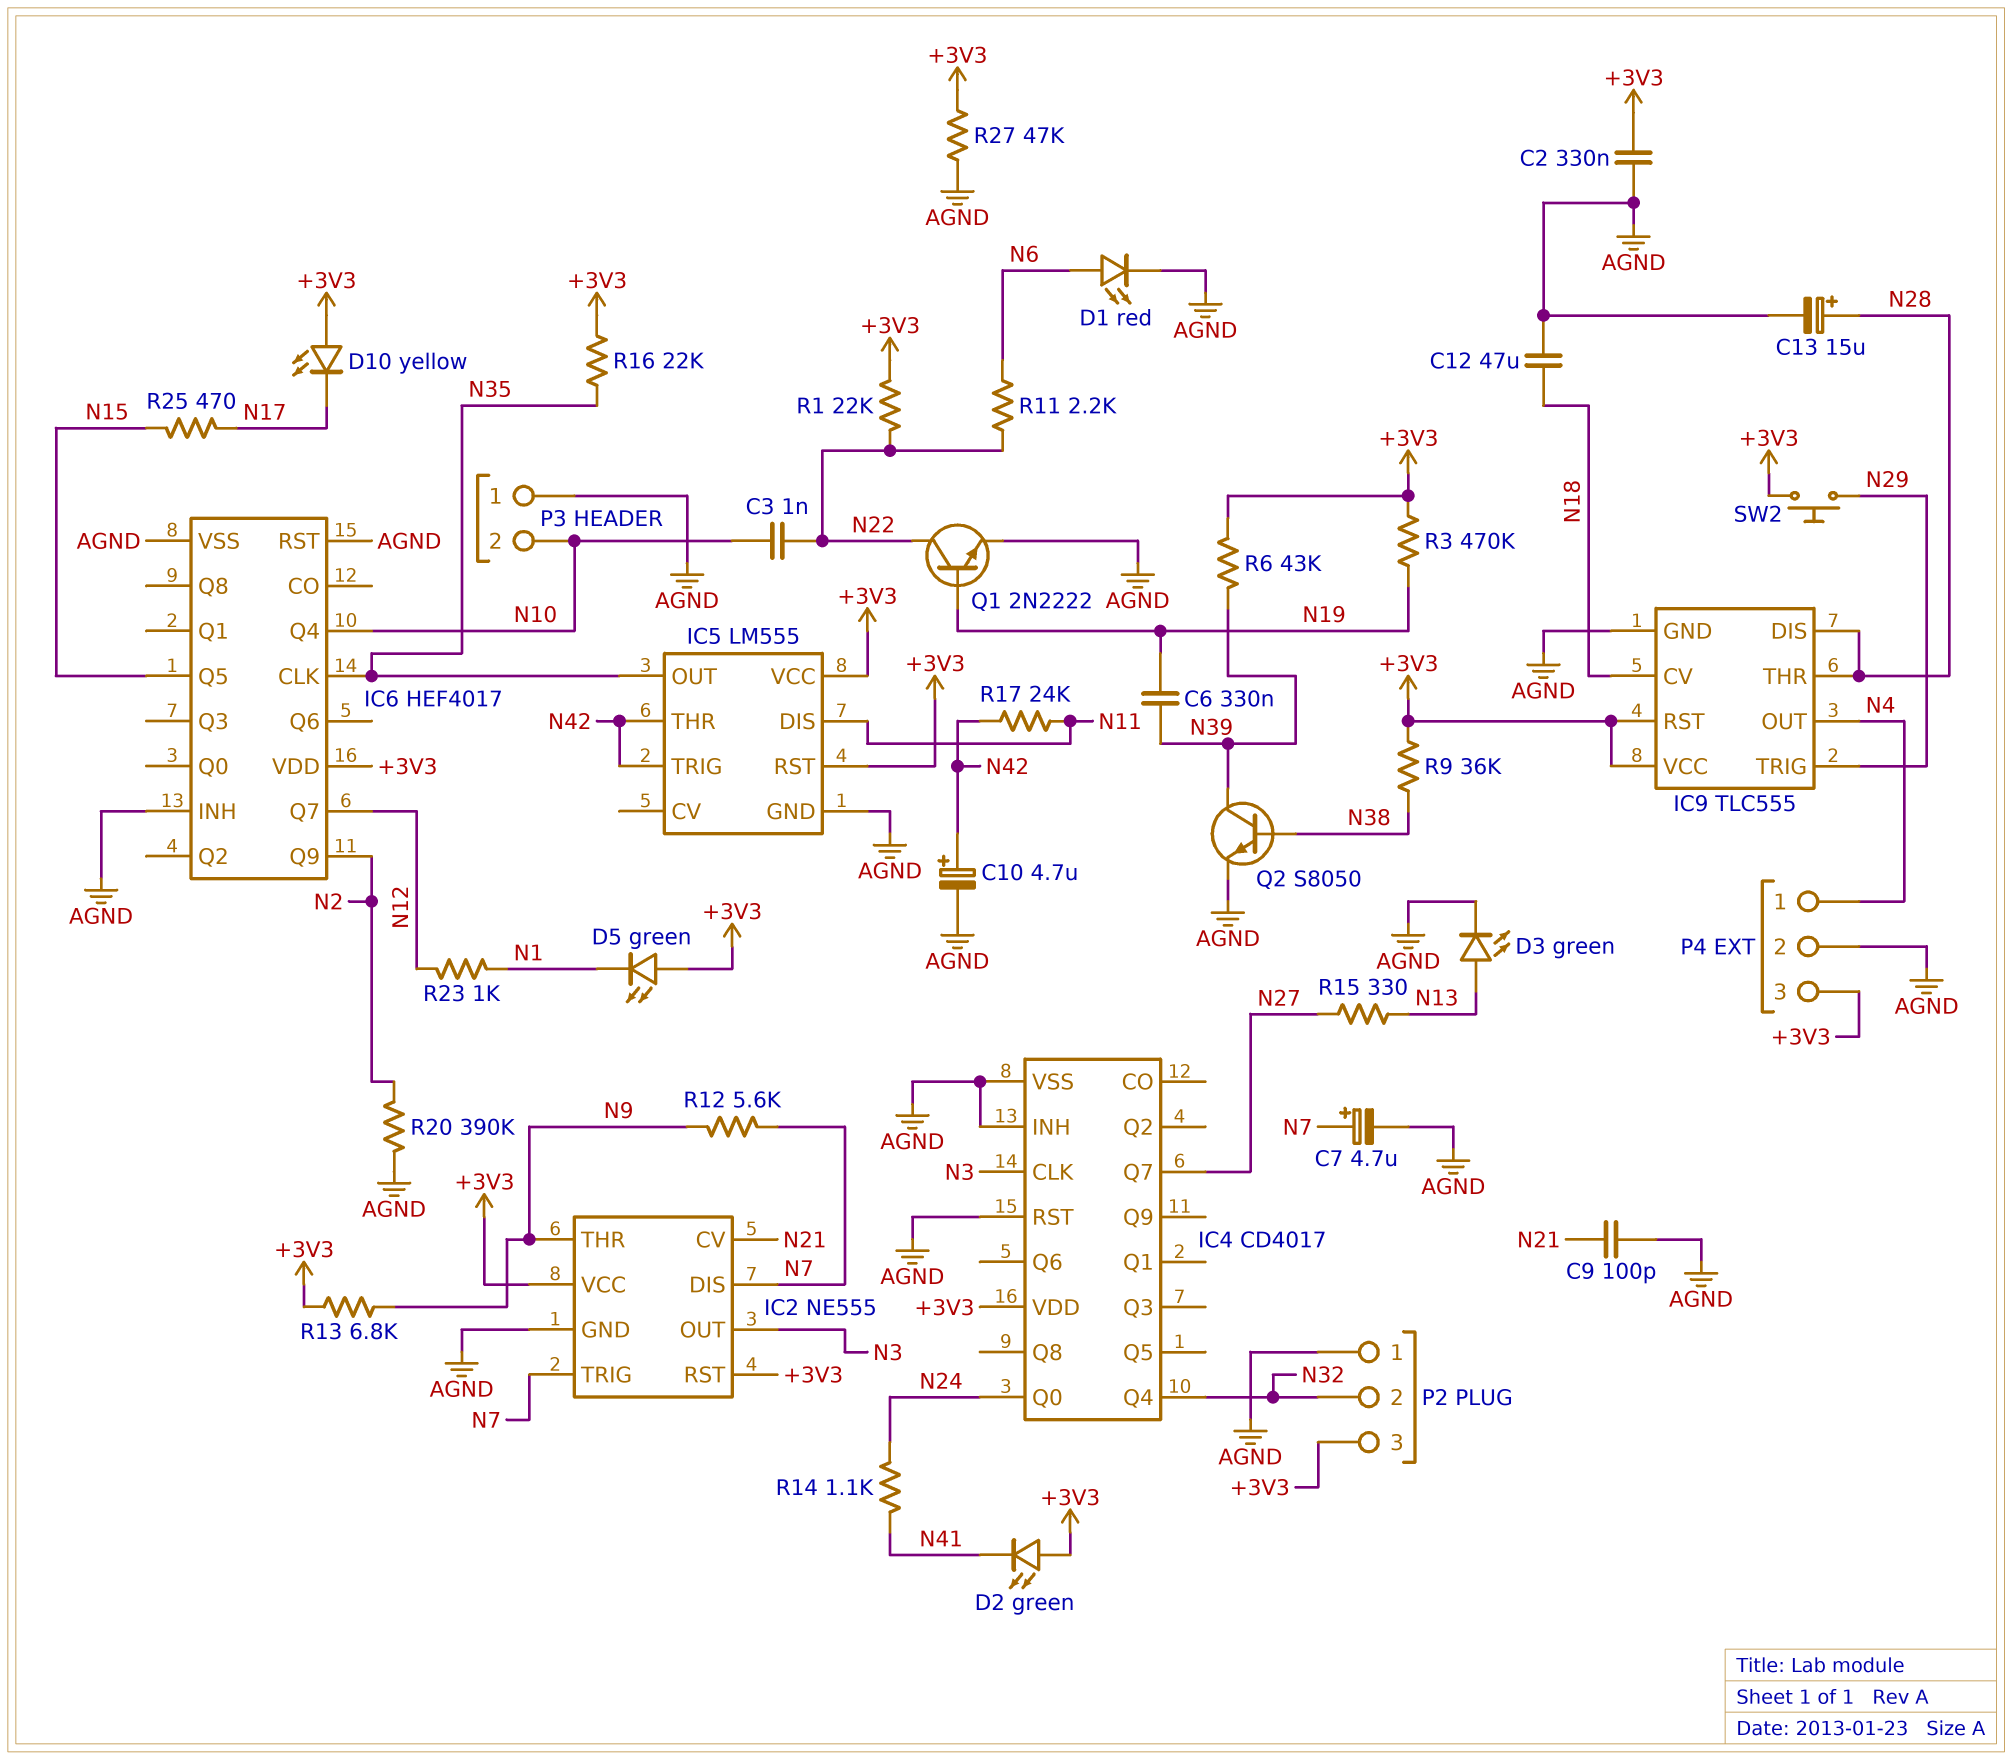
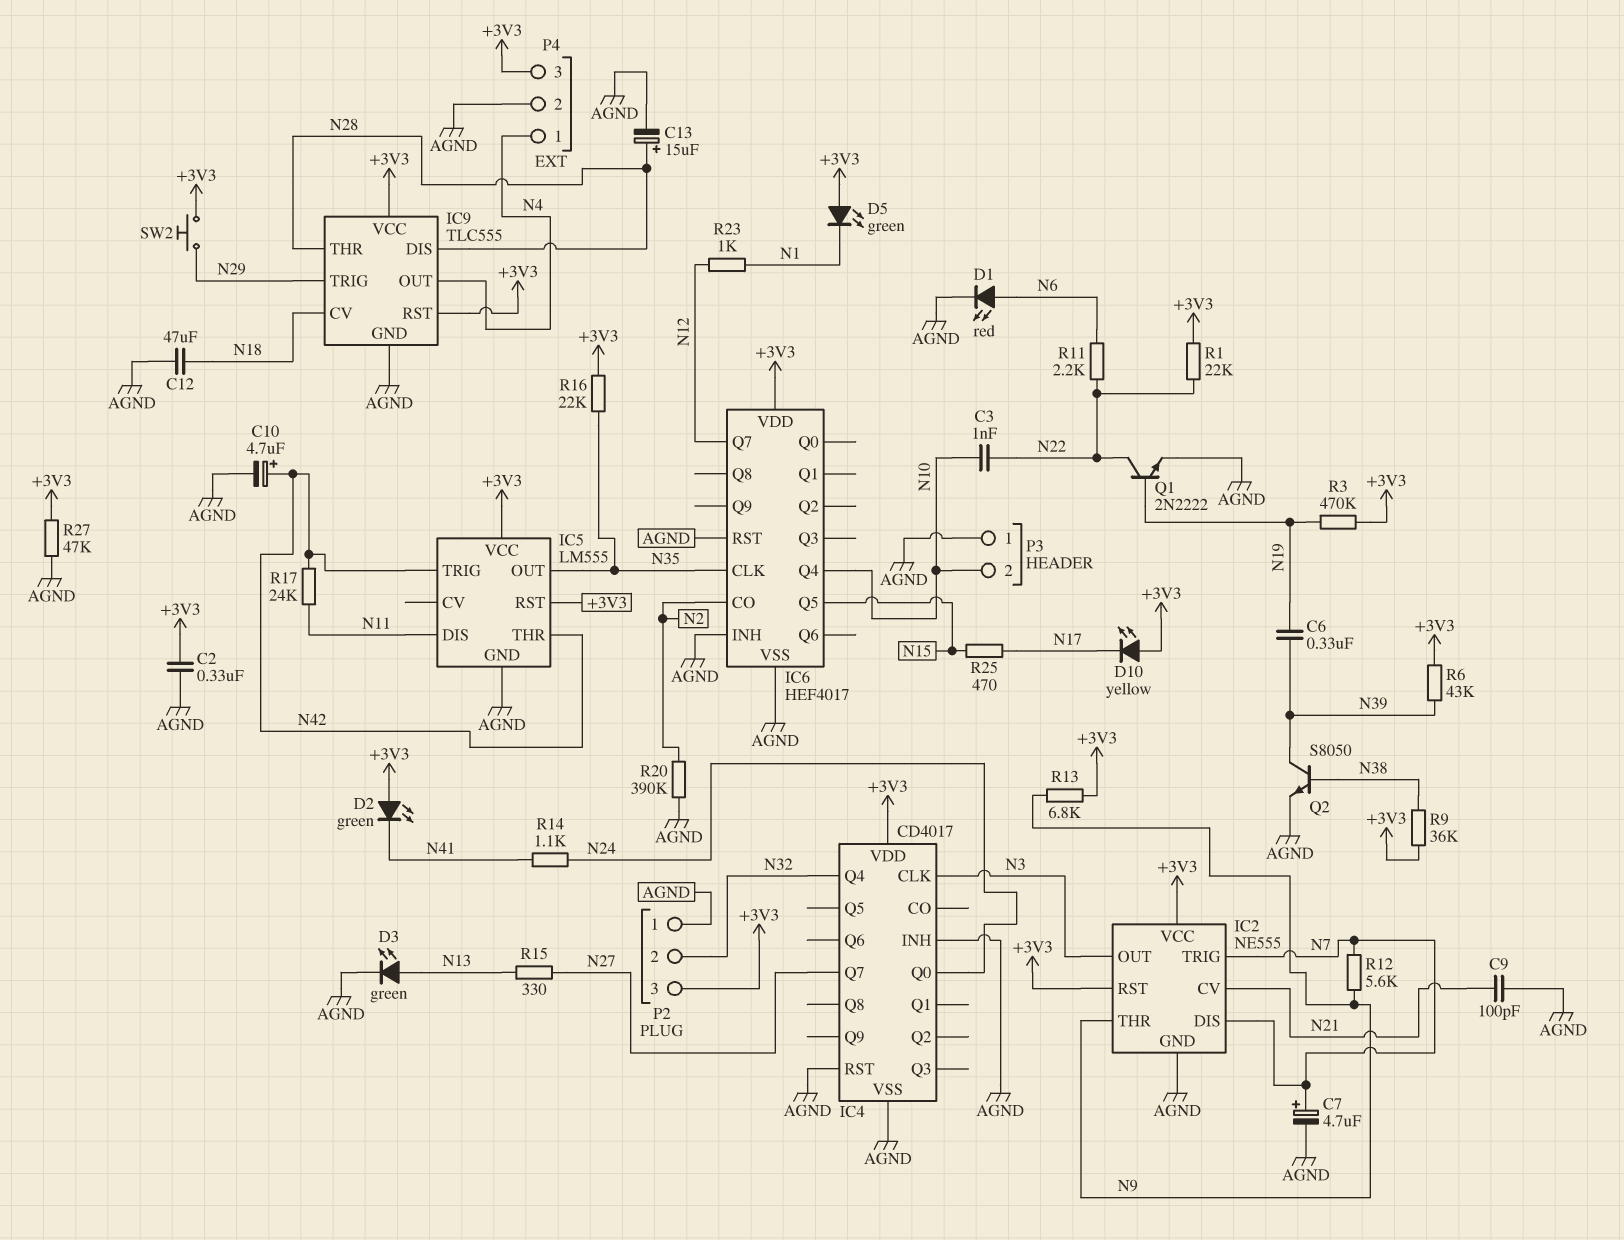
IC6 pin CO: none -> N2
IC6 pin Q9: N2 -> none

